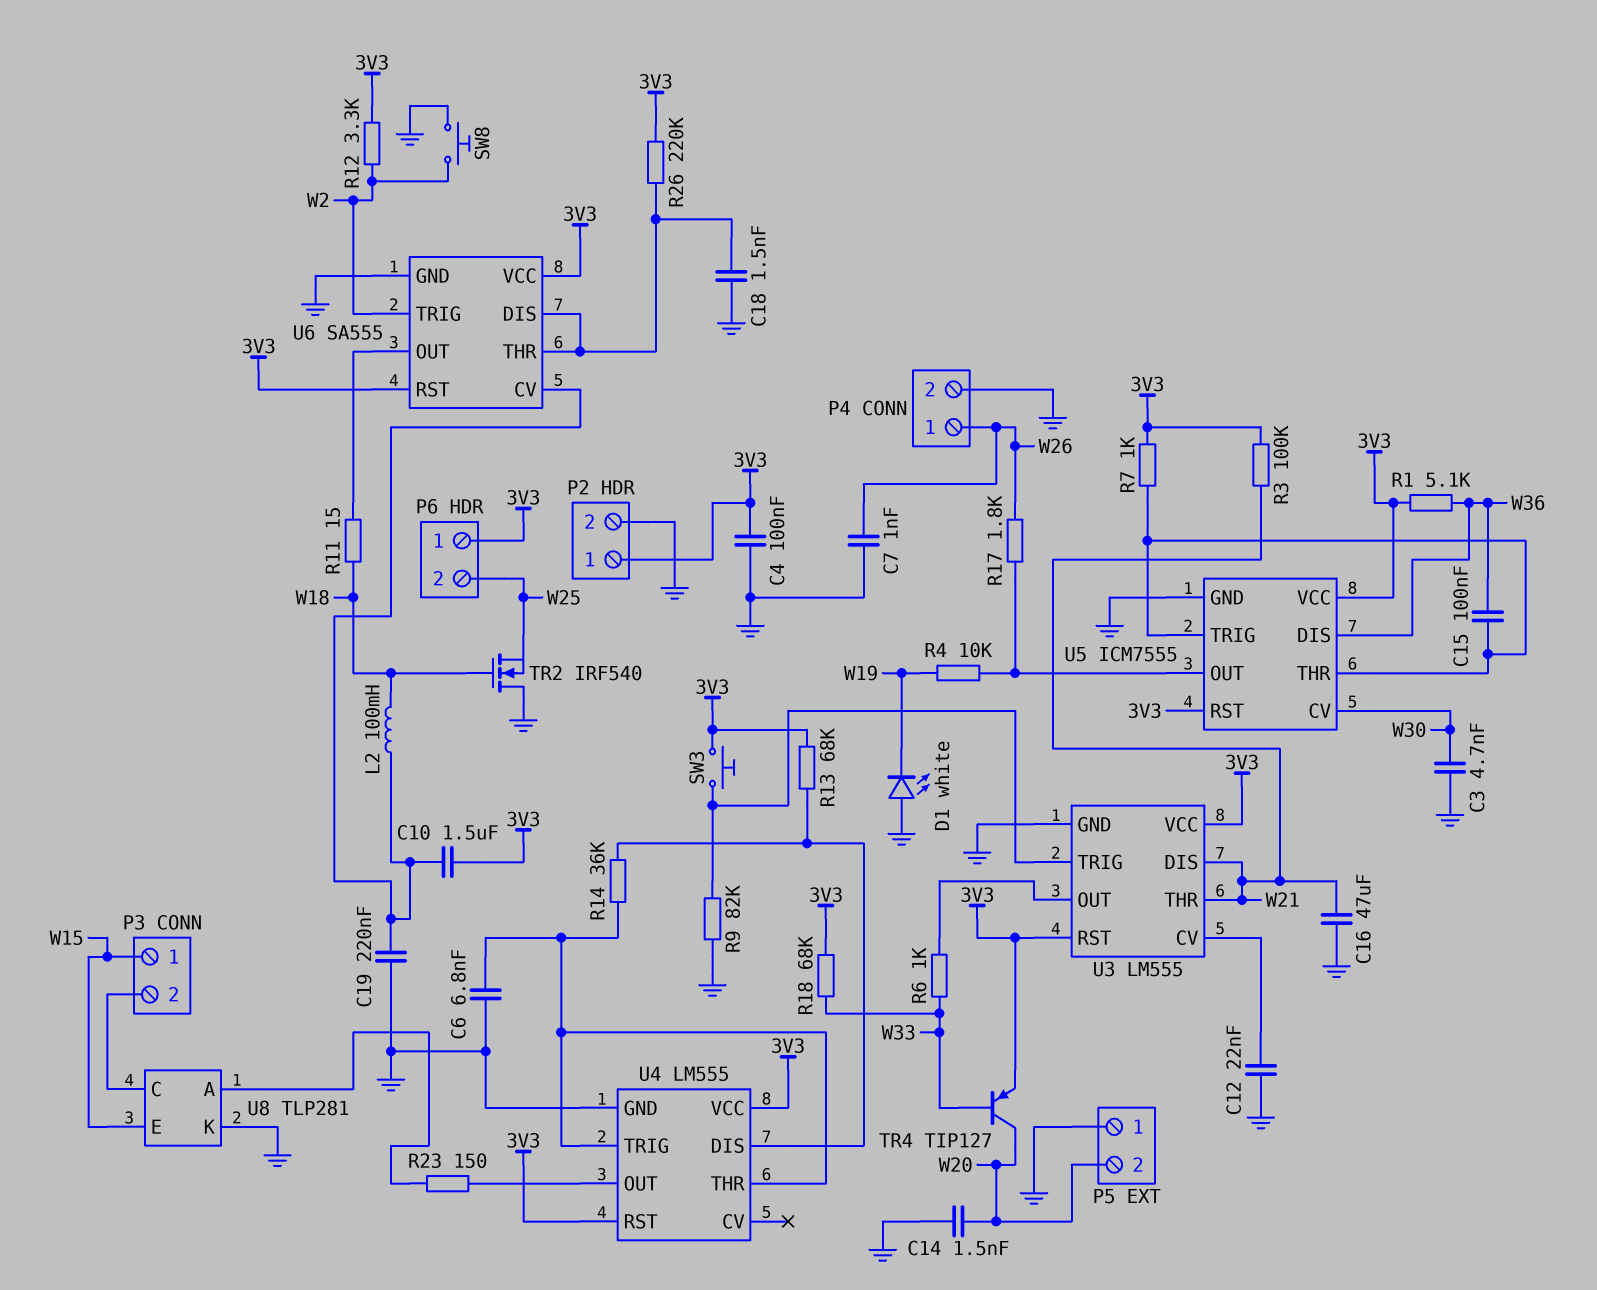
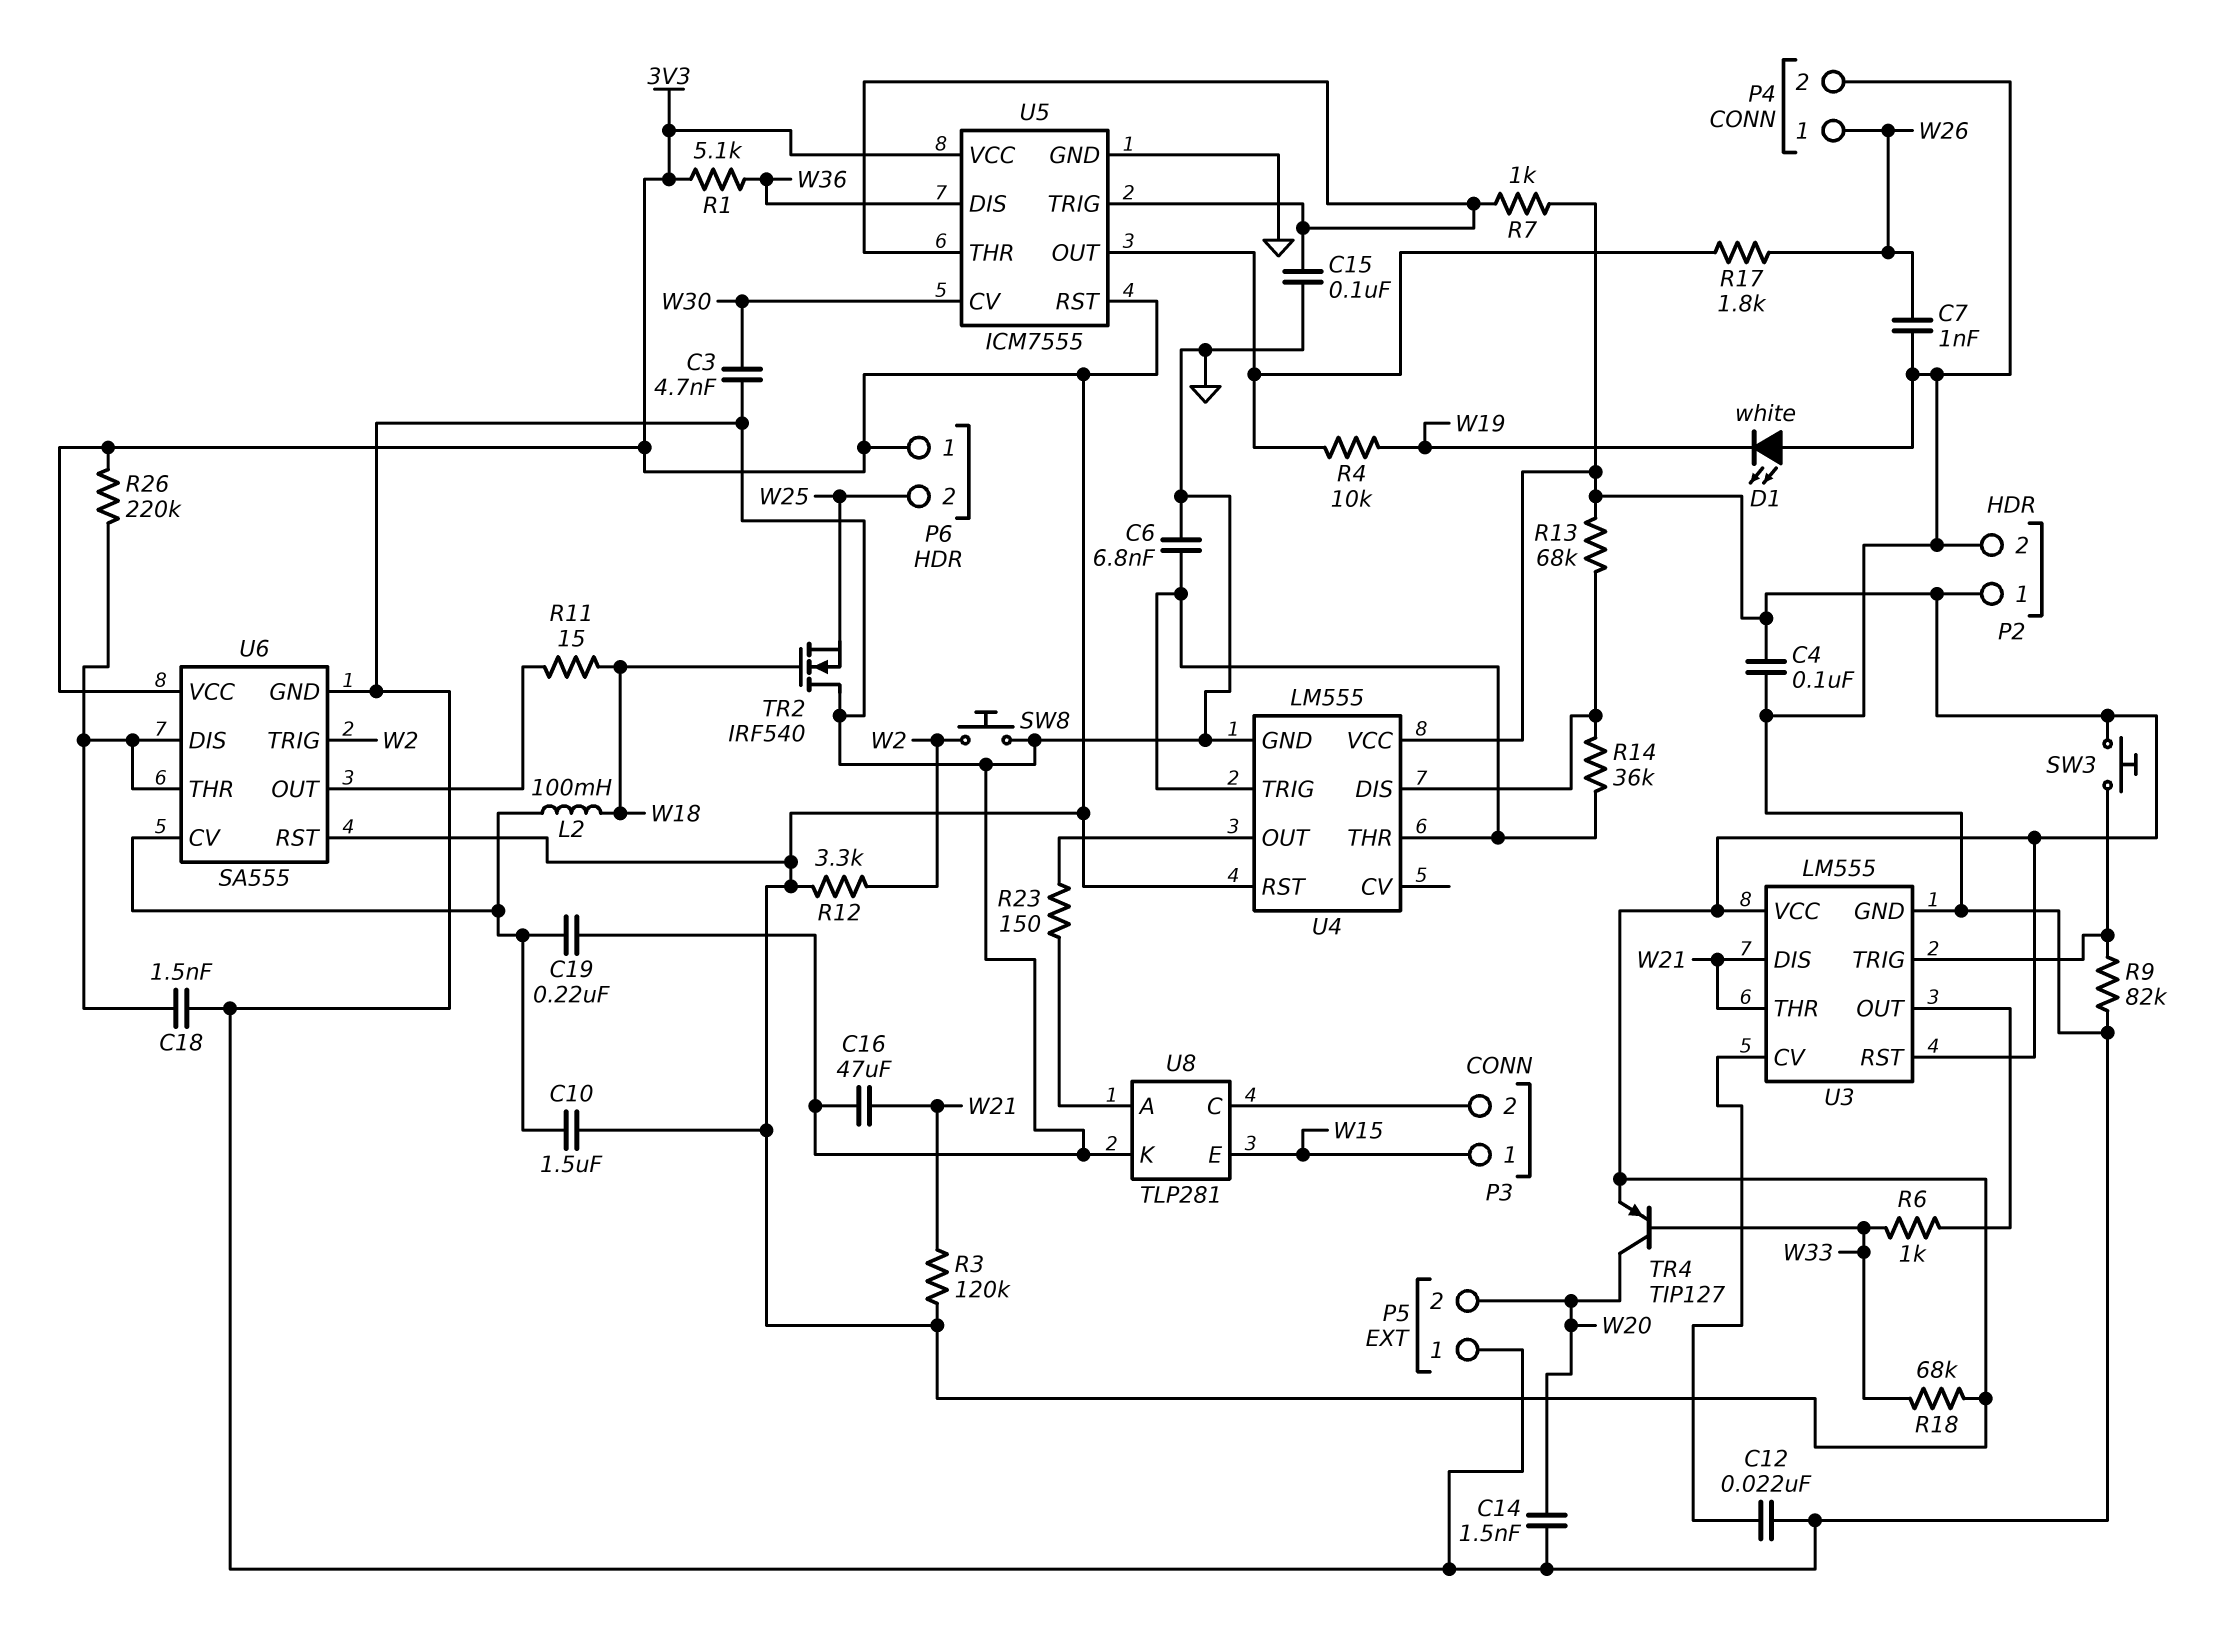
C15: 100nF (U5/THR, W36) -> 100nF (GND, U5/THR)
R3: 100k (3V3, W21) -> 120k (3V3, W21)

